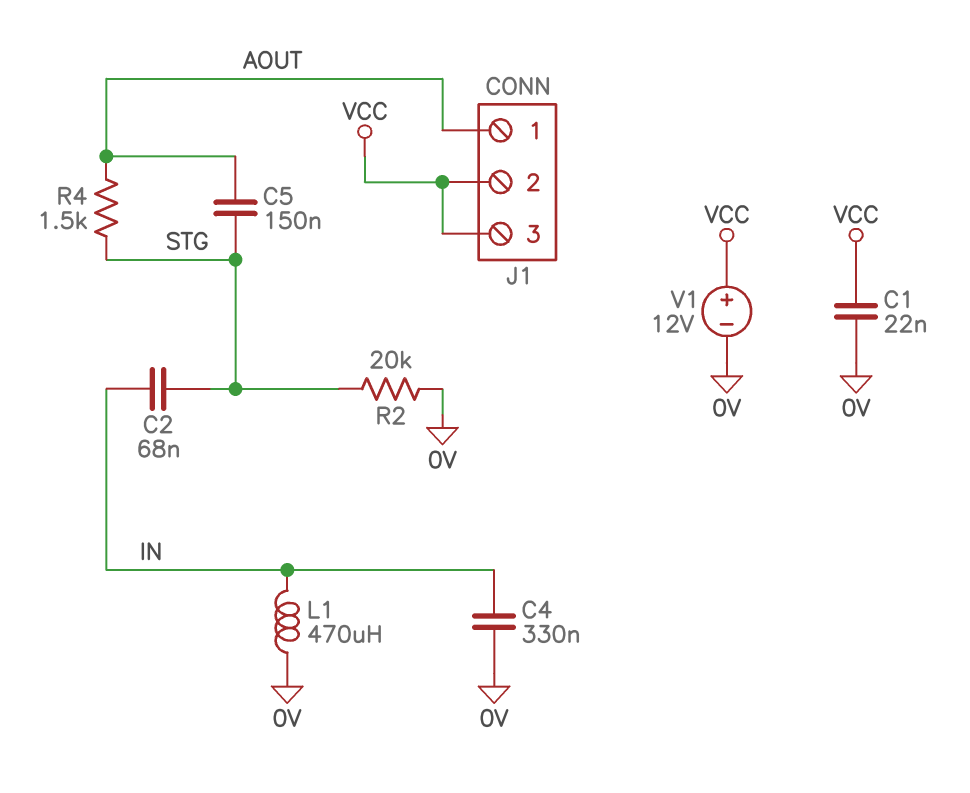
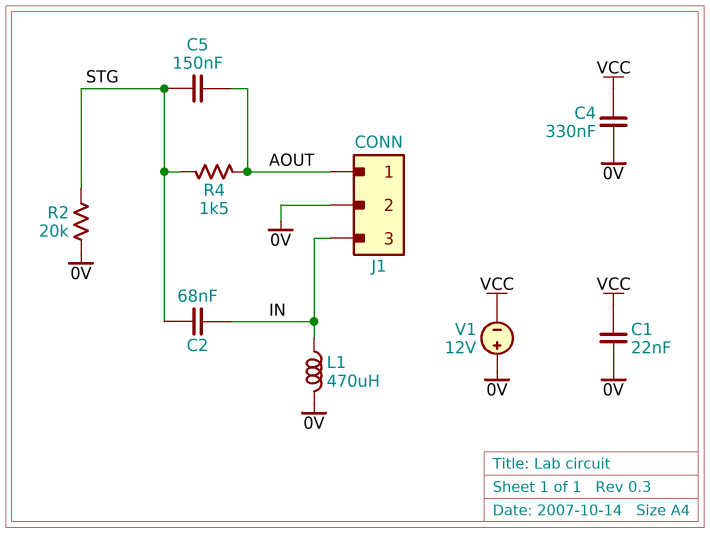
C4: 330nF (0V, IN) -> 330nF (0V, VCC)
J1 pin 2: VCC -> 0V
J1 pin 3: VCC -> IN
V1: 12V (plus VCC, minus 0V) -> 12V (plus 0V, minus VCC)

